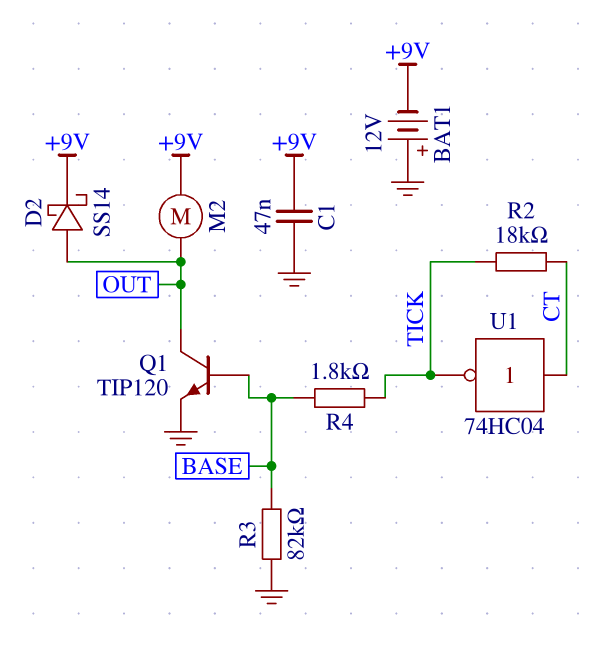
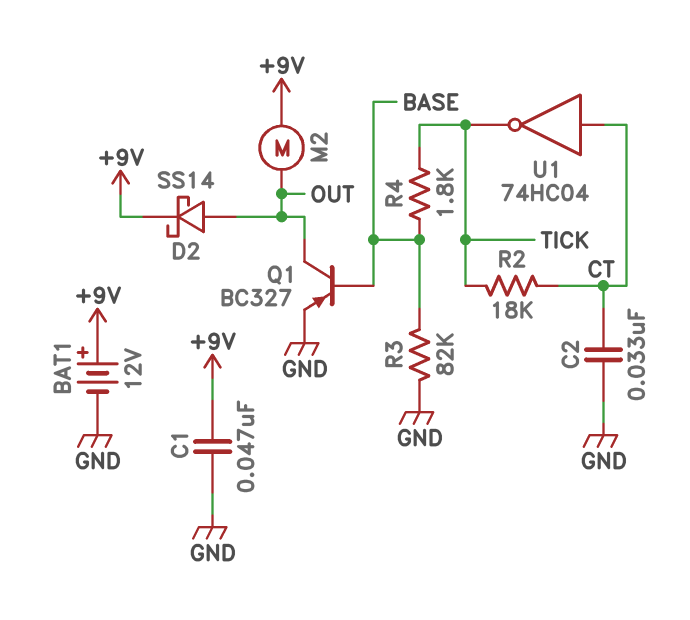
BAT1: 12V (plus GND, minus +9V) -> 12V (plus +9V, minus GND)
C2: none -> 33nF (CT, GND)
Q1: NPN TIP120 (B BASE, C OUT, E GND) -> PNP BC327 (B BASE, C OUT, E GND)

